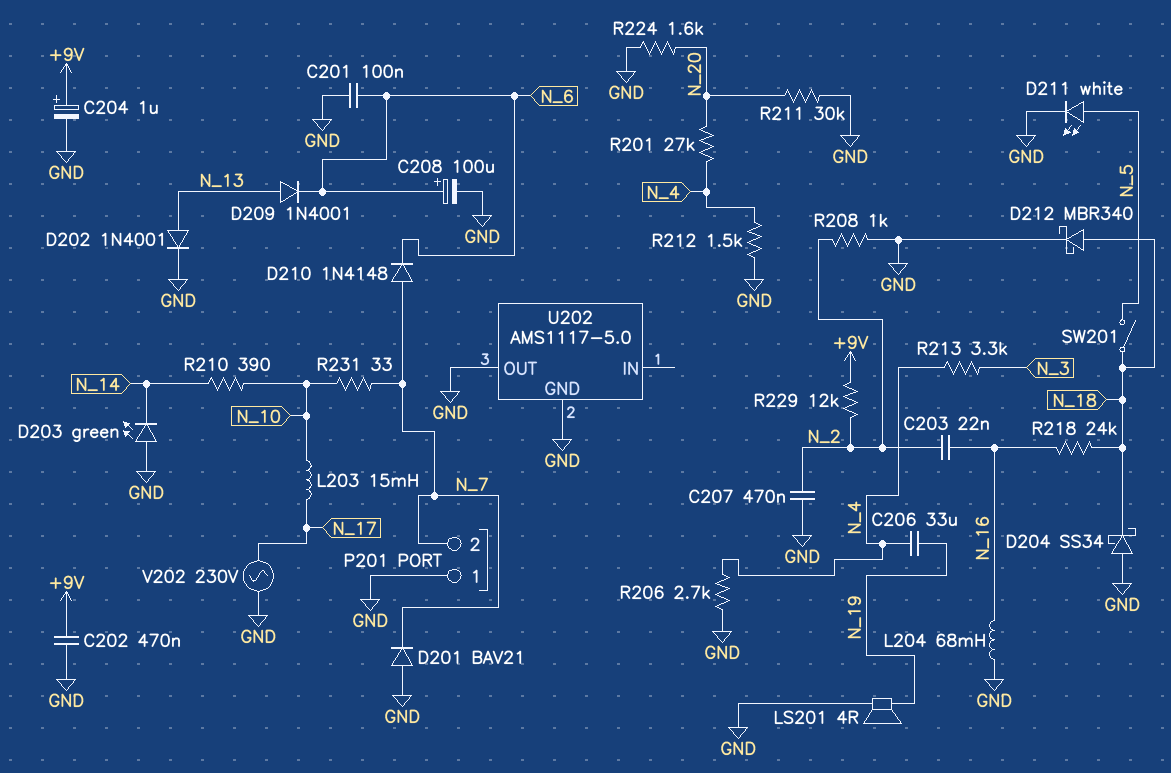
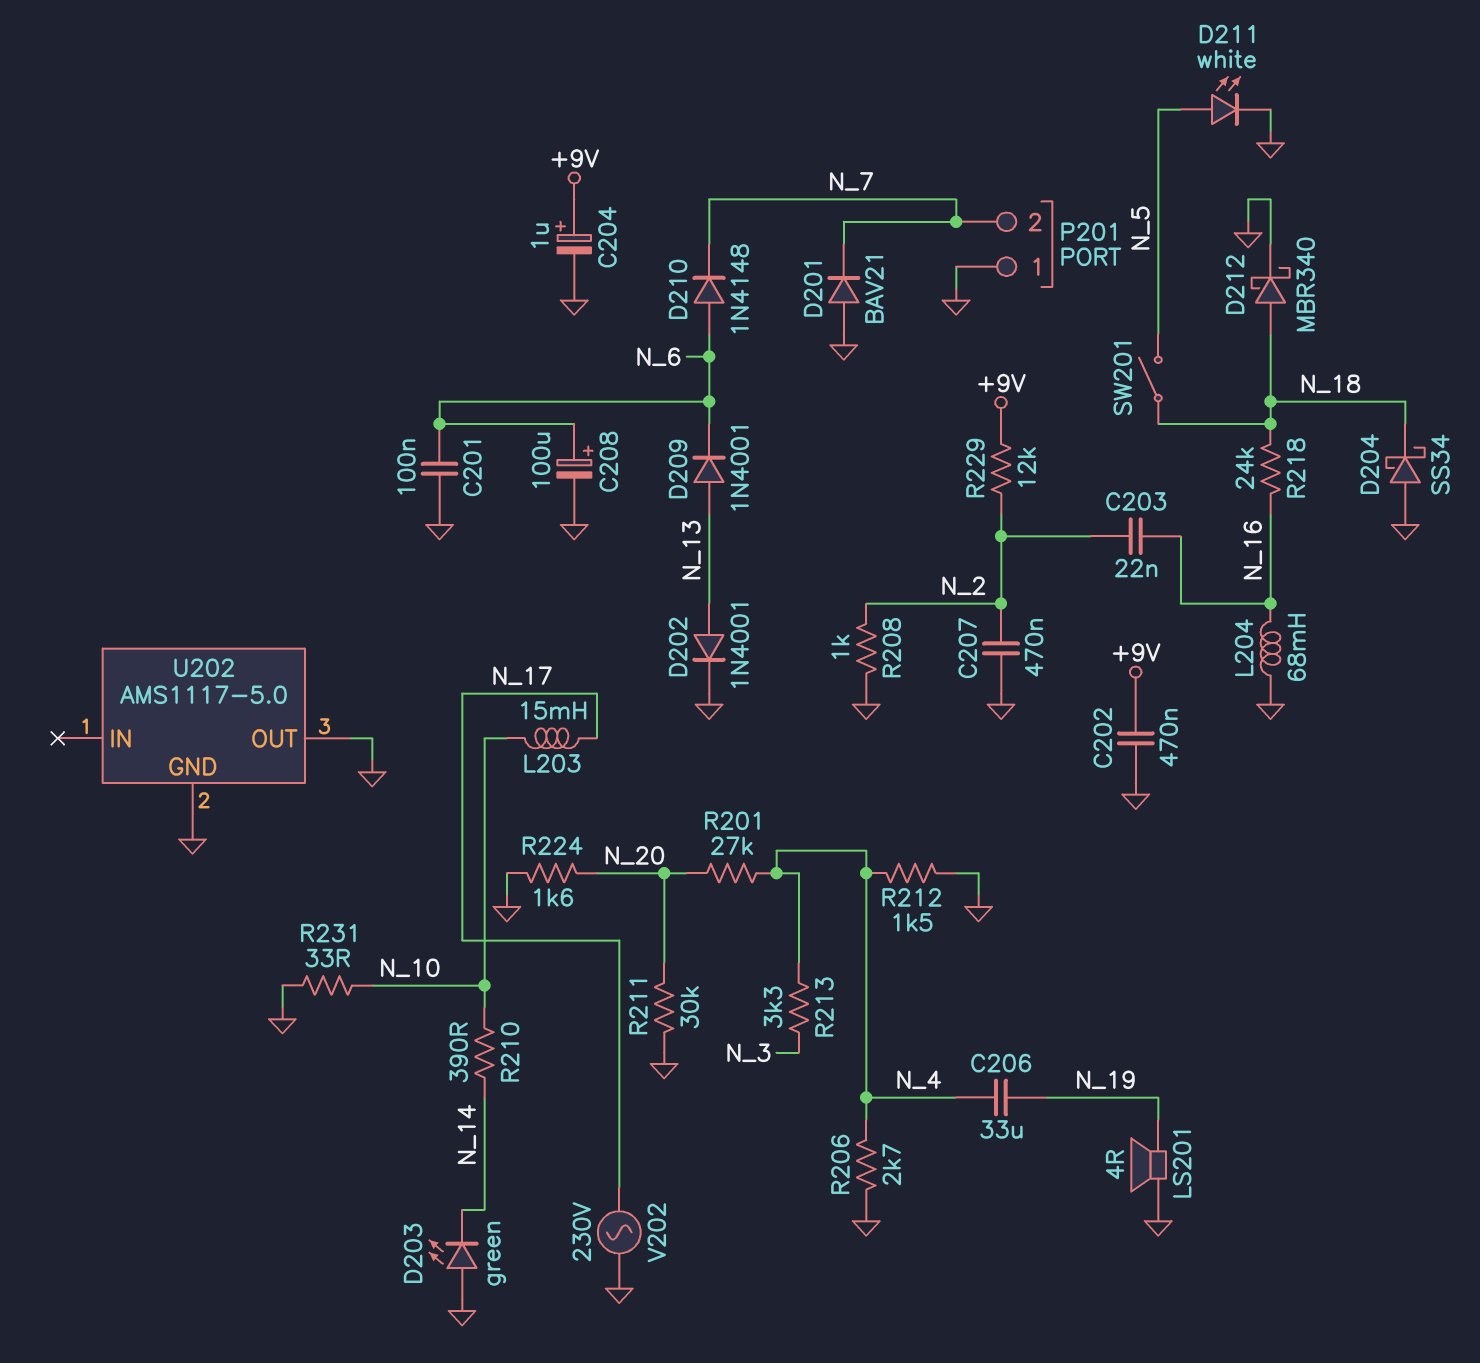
D210: diode 1N4148 (A N_7, K N_6) -> diode 1N4148 (A N_6, K N_7)
R231: 33 (N_7, N_10) -> 33 (GND, N_10)

